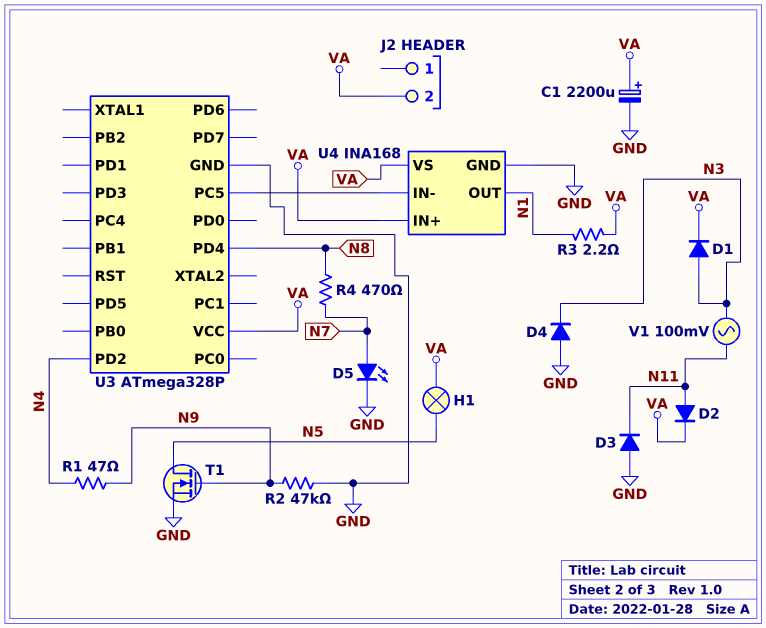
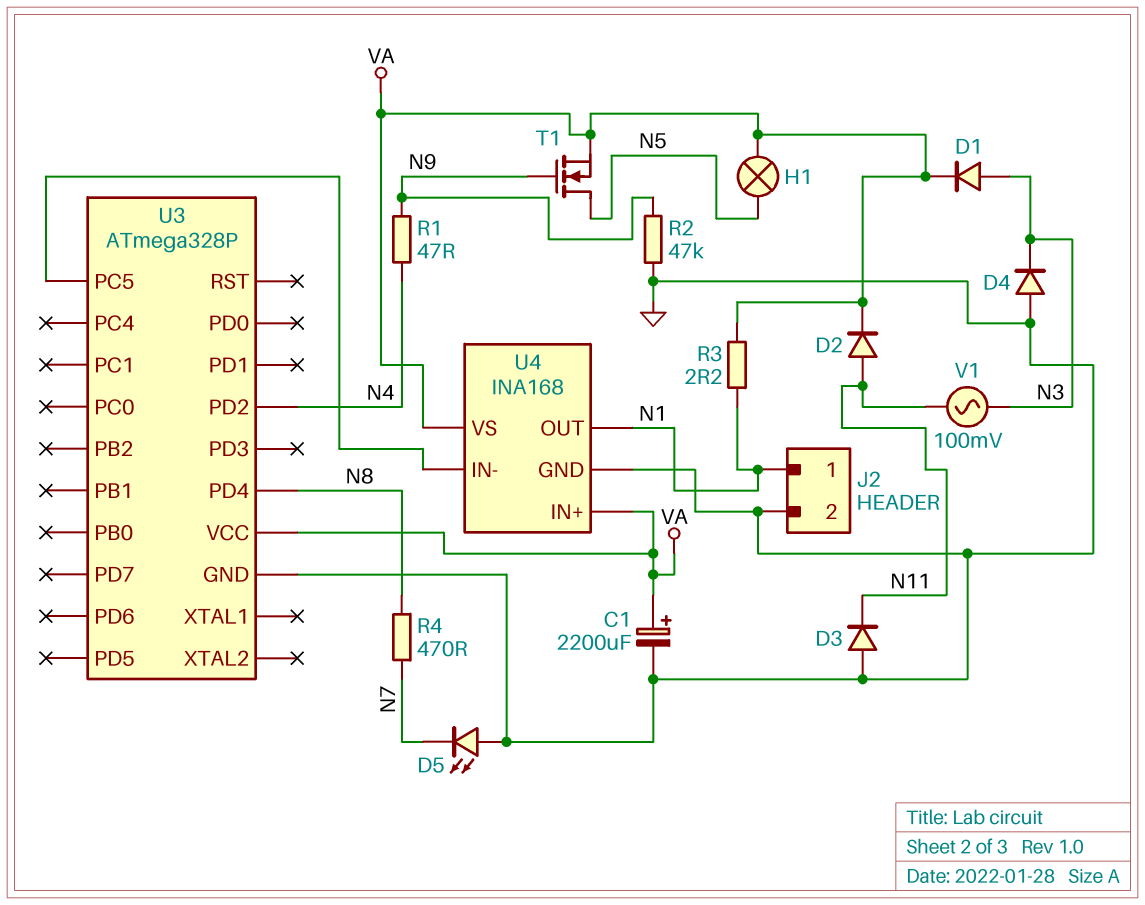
D5: LED (A N7, K GND) -> LED (A GND, K N7)
J2 pin 1: none -> N1
J2 pin 2: VA -> GND
T1: NMOS (G N9, D N5, S GND) -> NMOS (G N9, D N5, S VA)

